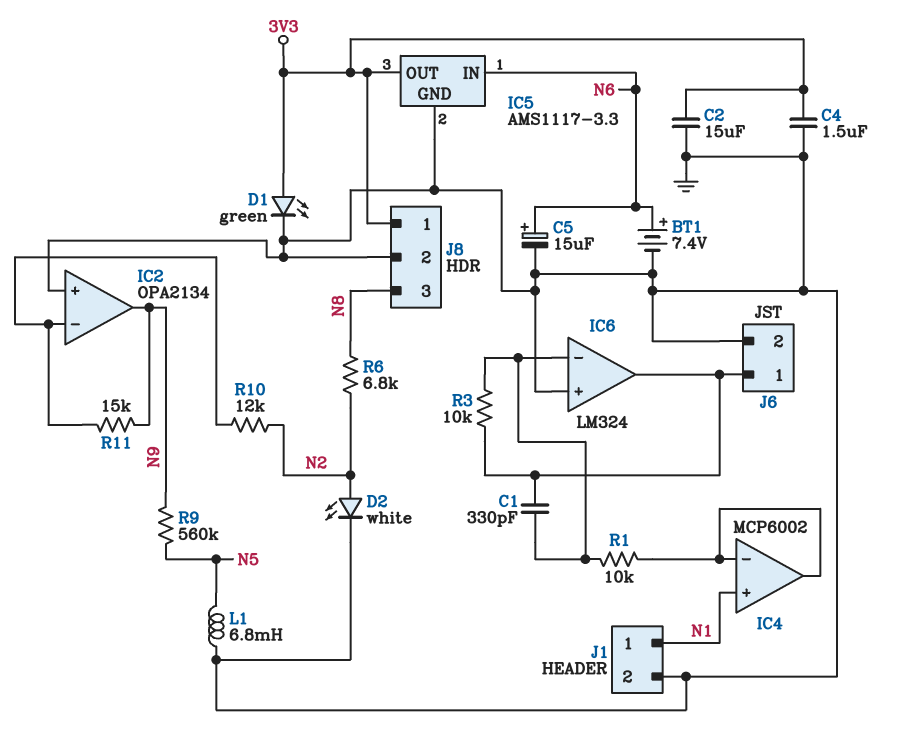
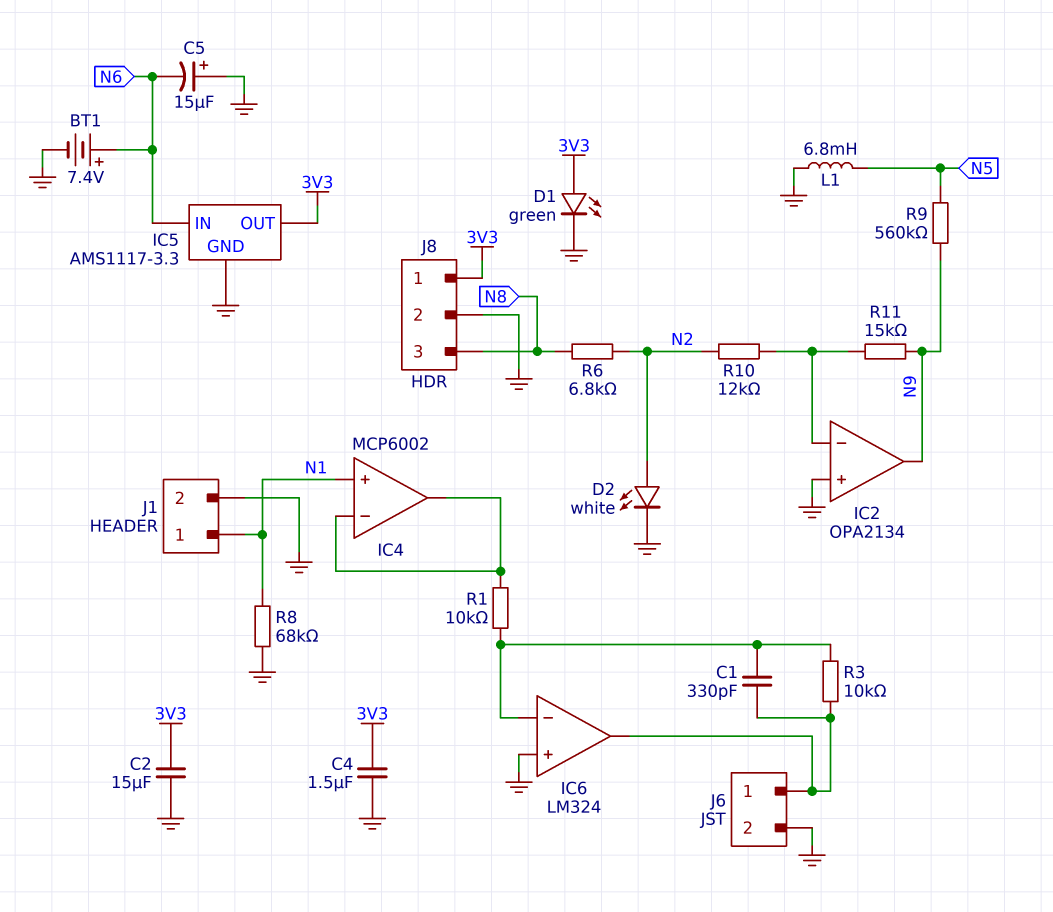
C5: 15uF (plus N6, minus GND) -> 15uF (plus GND, minus N6)
R8: none -> 68k (GND, N1)

